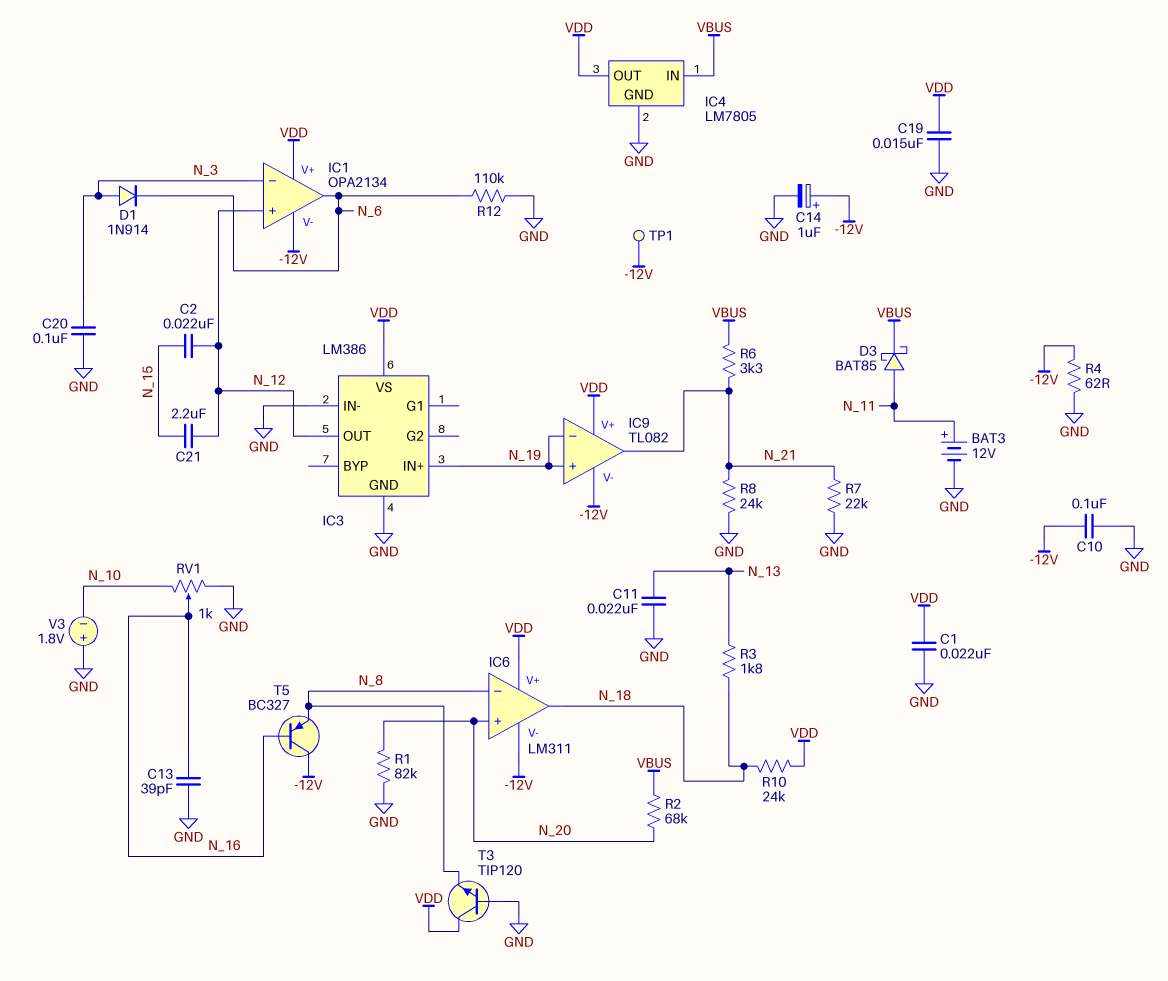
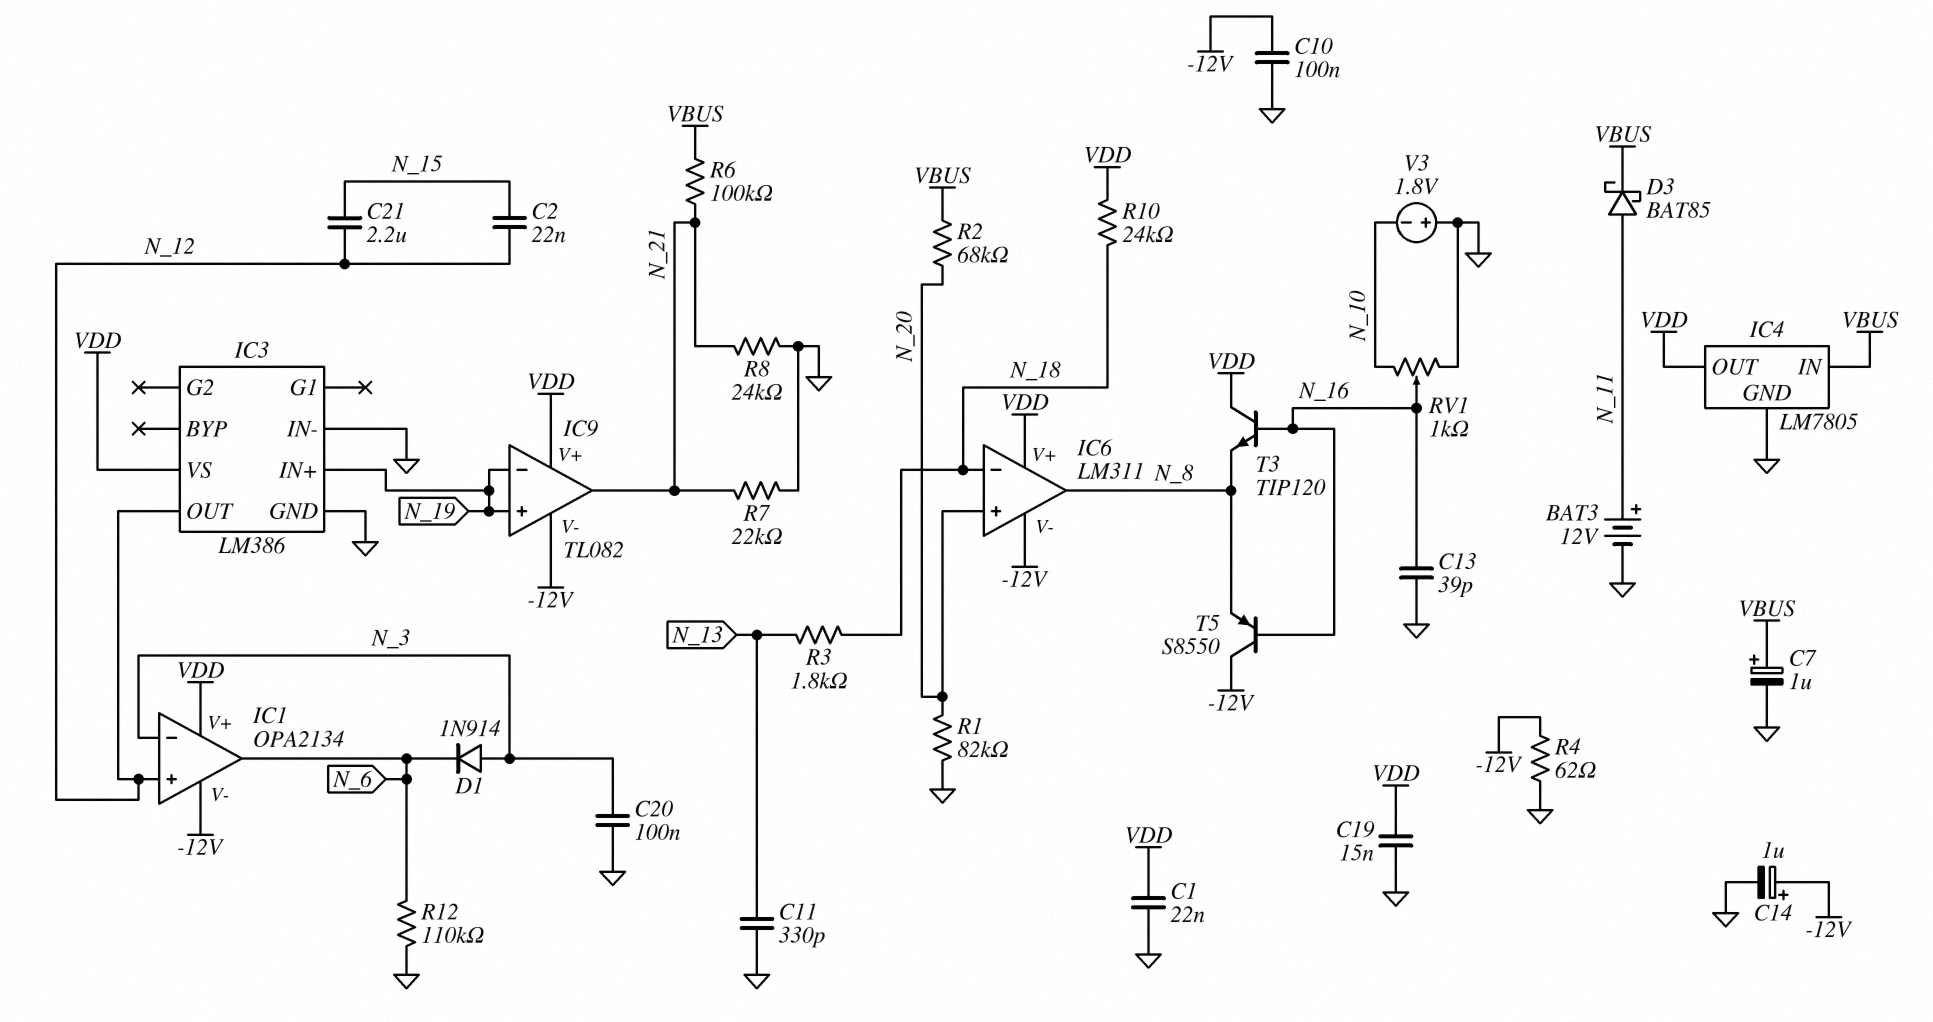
C7: none -> 1uF (plus VBUS, minus GND)
C11: 22nF (GND, N_13) -> 330pF (GND, N_13)
IC6 pin in-: N_8 -> N_18
IC6 pin out: N_18 -> N_8
R6: 3.3k (N_21, VBUS) -> 100k (N_21, VBUS)
T3: NPN TIP120 (B GND, C VDD, E N_8) -> NPN TIP120 (B N_16, C VDD, E N_8)
T5: PNP BC327 (B N_16, C -12V, E N_8) -> PNP S8550 (B N_16, C -12V, E N_8)
TP1: test point (-12V) -> none

